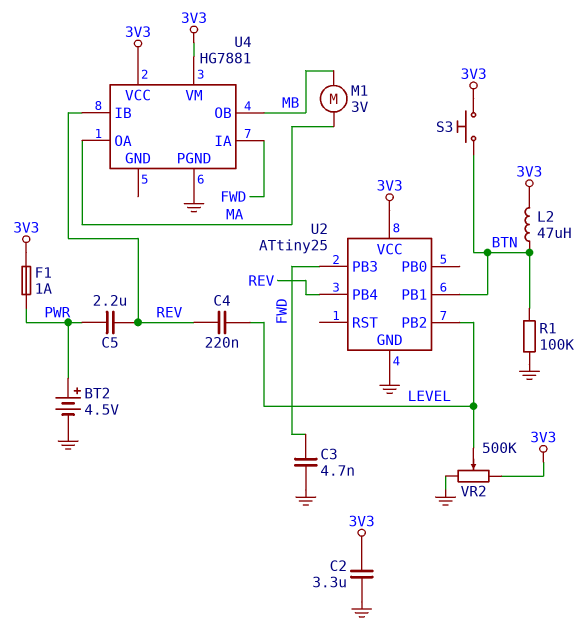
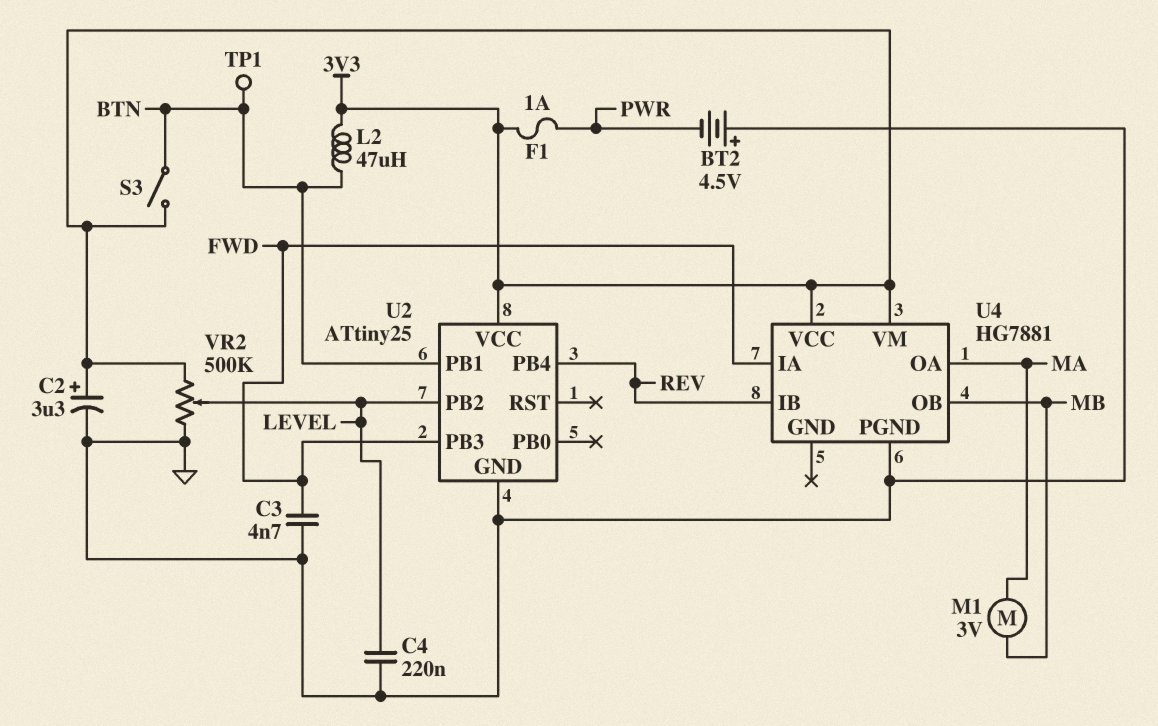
BT2: 4.5V (plus PWR, minus GND) -> 4.5V (plus GND, minus PWR)
C2: 3.3uF (3V3, GND) -> 3.3uF (plus 3V3, minus GND)
C4: 220nF (LEVEL, REV) -> 220nF (GND, LEVEL)
C5: 2.2uF (PWR, REV) -> none
R1: 100k (BTN, GND) -> none
S3: button (3V3, BTN) -> switch (3V3, BTN)
TP1: none -> test point (BTN)

